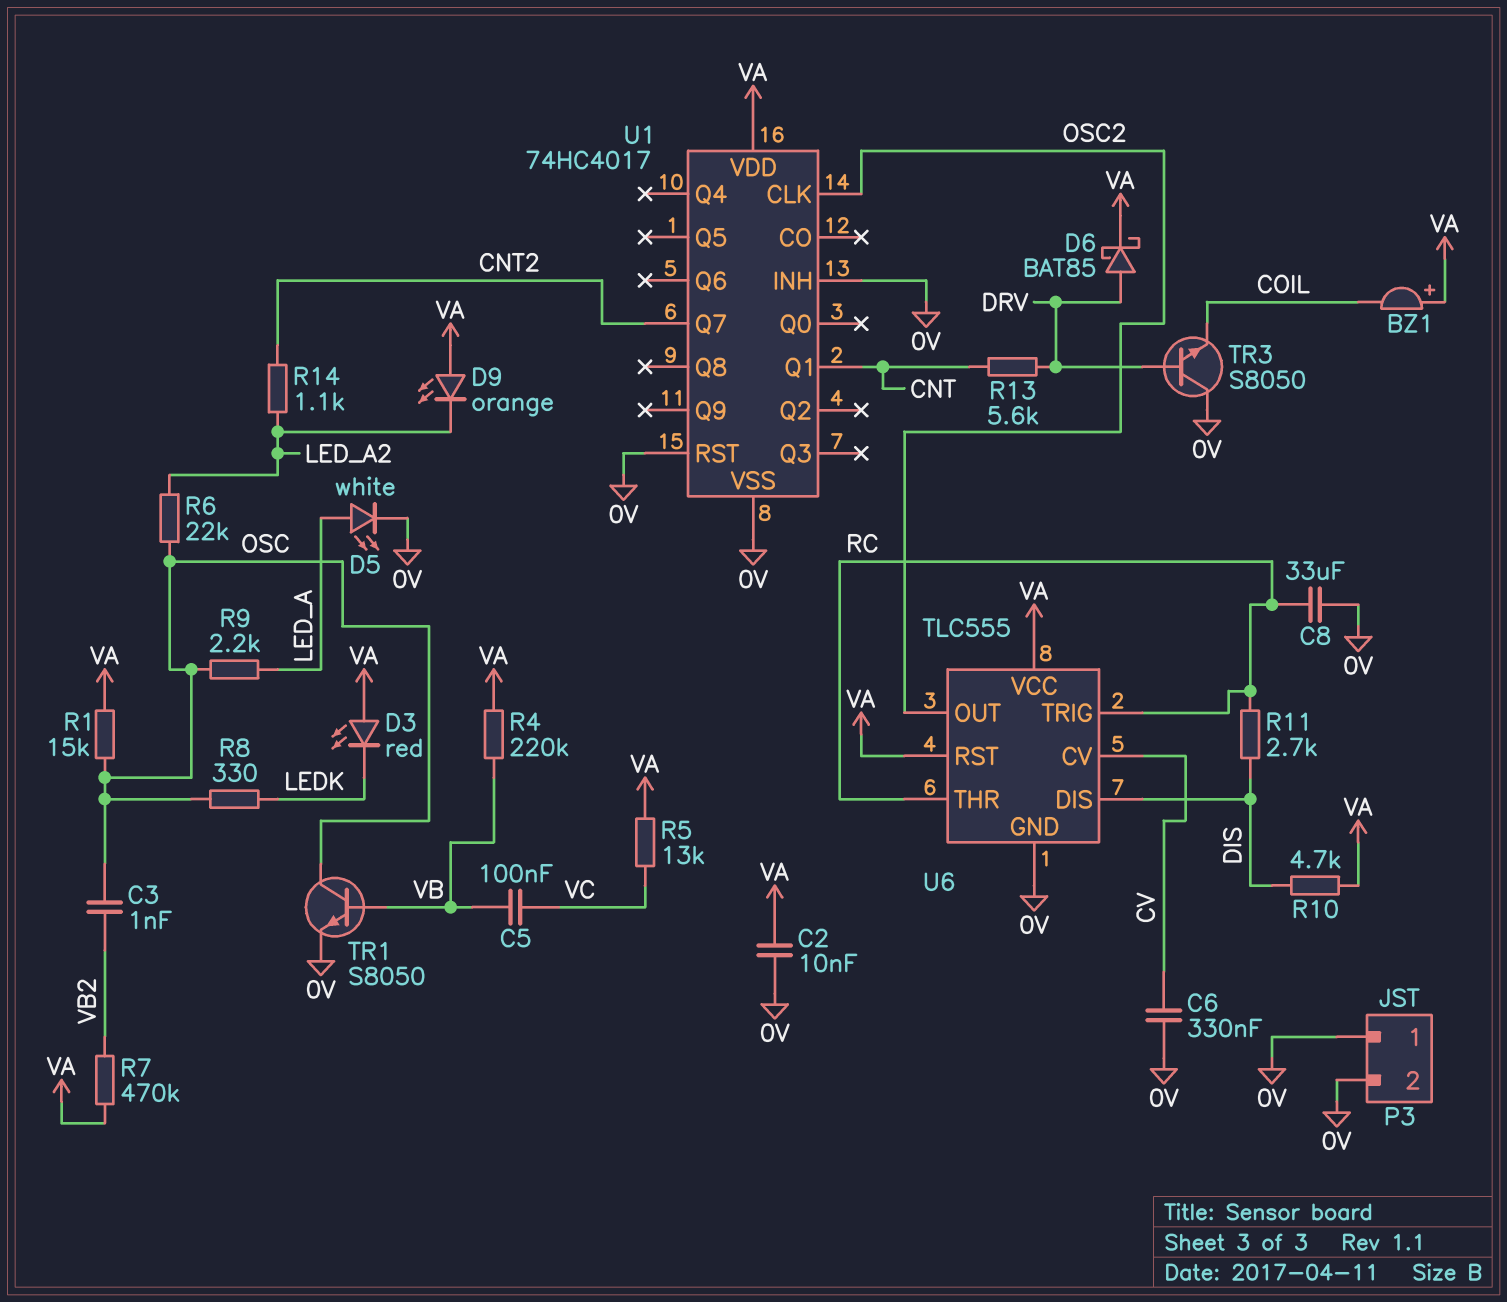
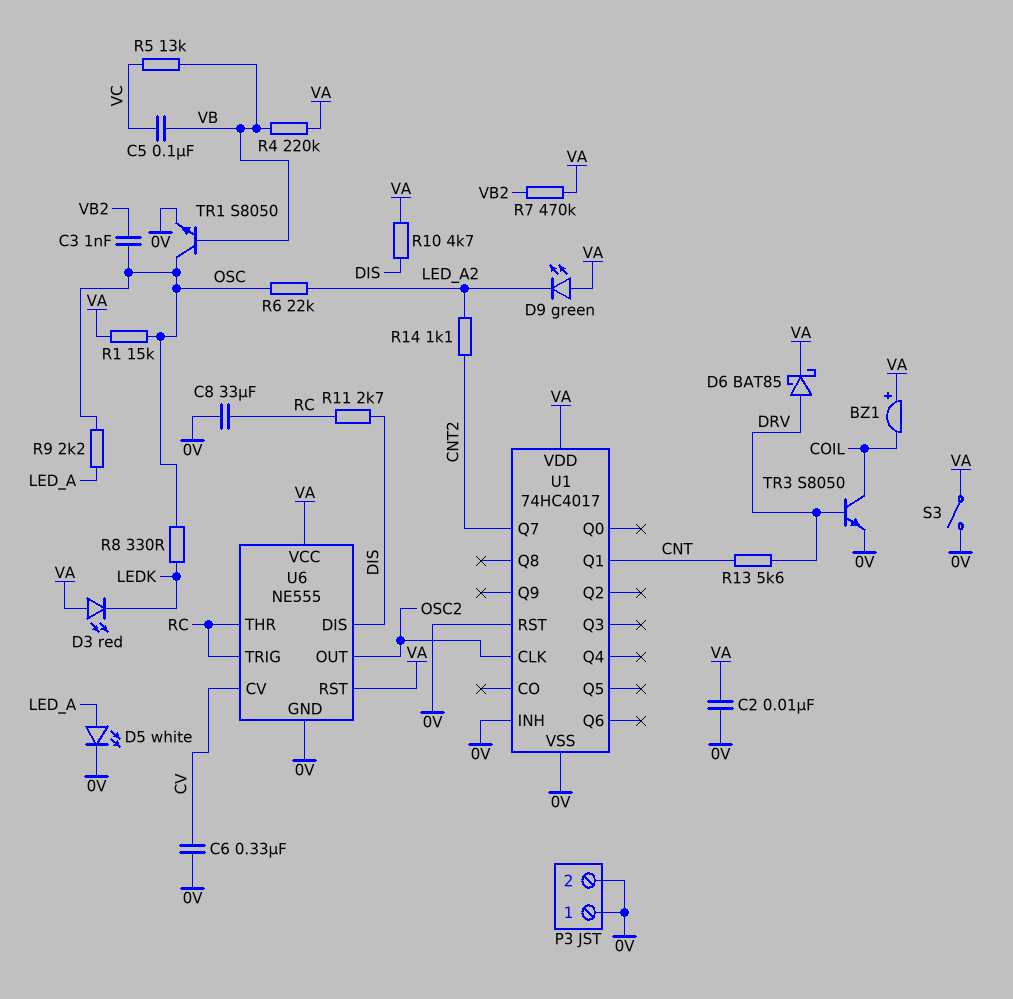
D9: LED orange (A VA, K LED_A2) -> LED green (A VA, K LED_A2)
R5: 13k (VA, VC) -> 13k (VB, VC)
S3: none -> switch (0V, VA)
TR3: NPN S8050 (B DRV, C 0V, E COIL) -> NPN S8050 (B DRV, C COIL, E 0V)
U6: TLC555 -> NE555

